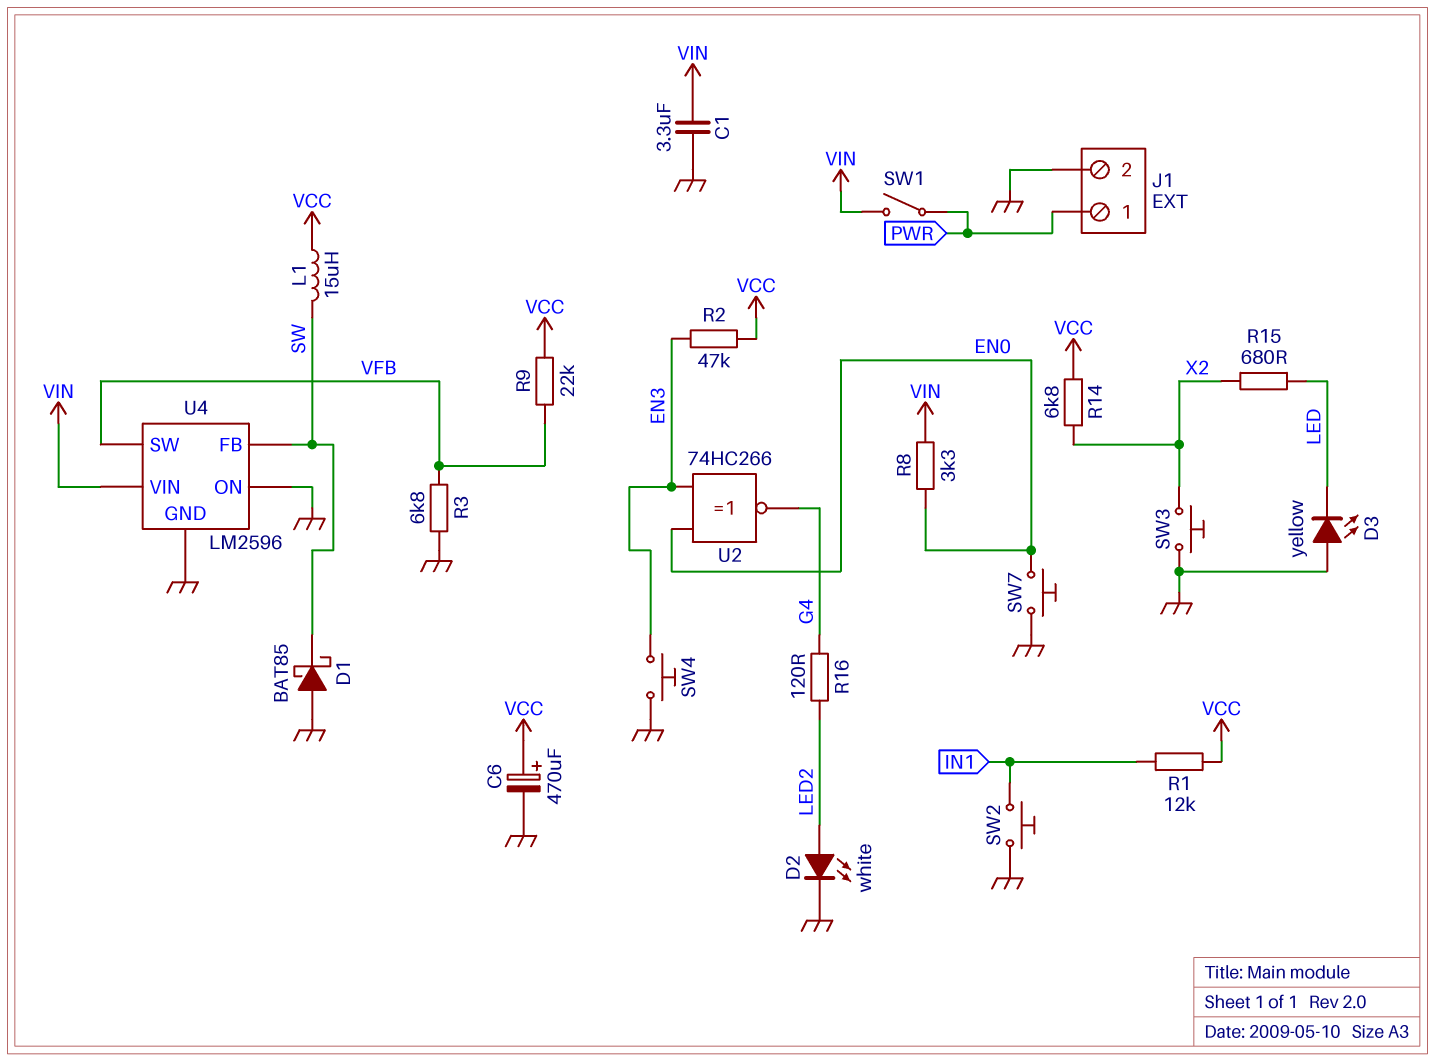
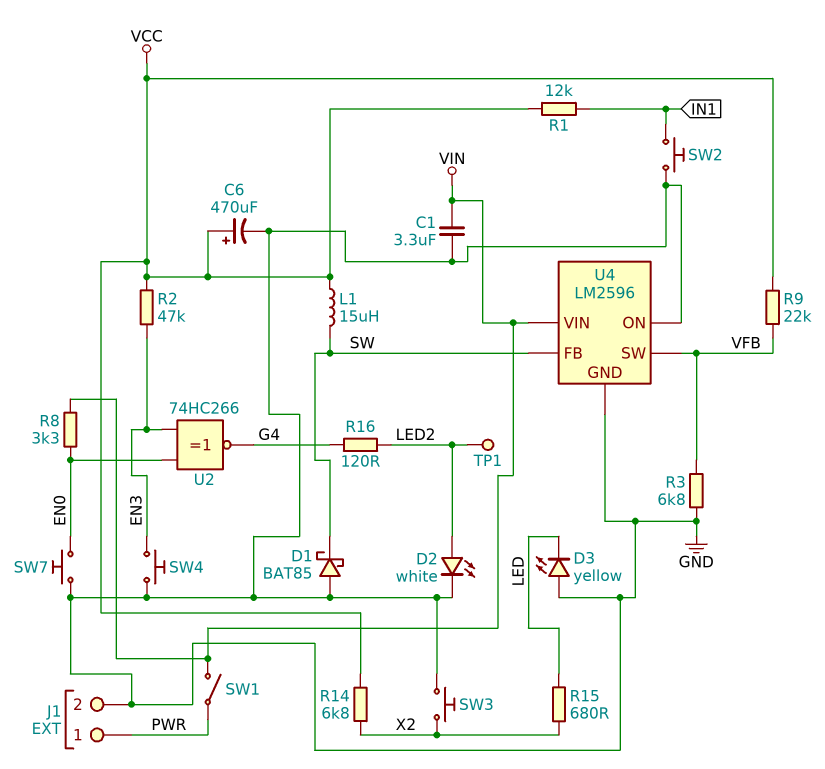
TP1: none -> test point (LED2)

